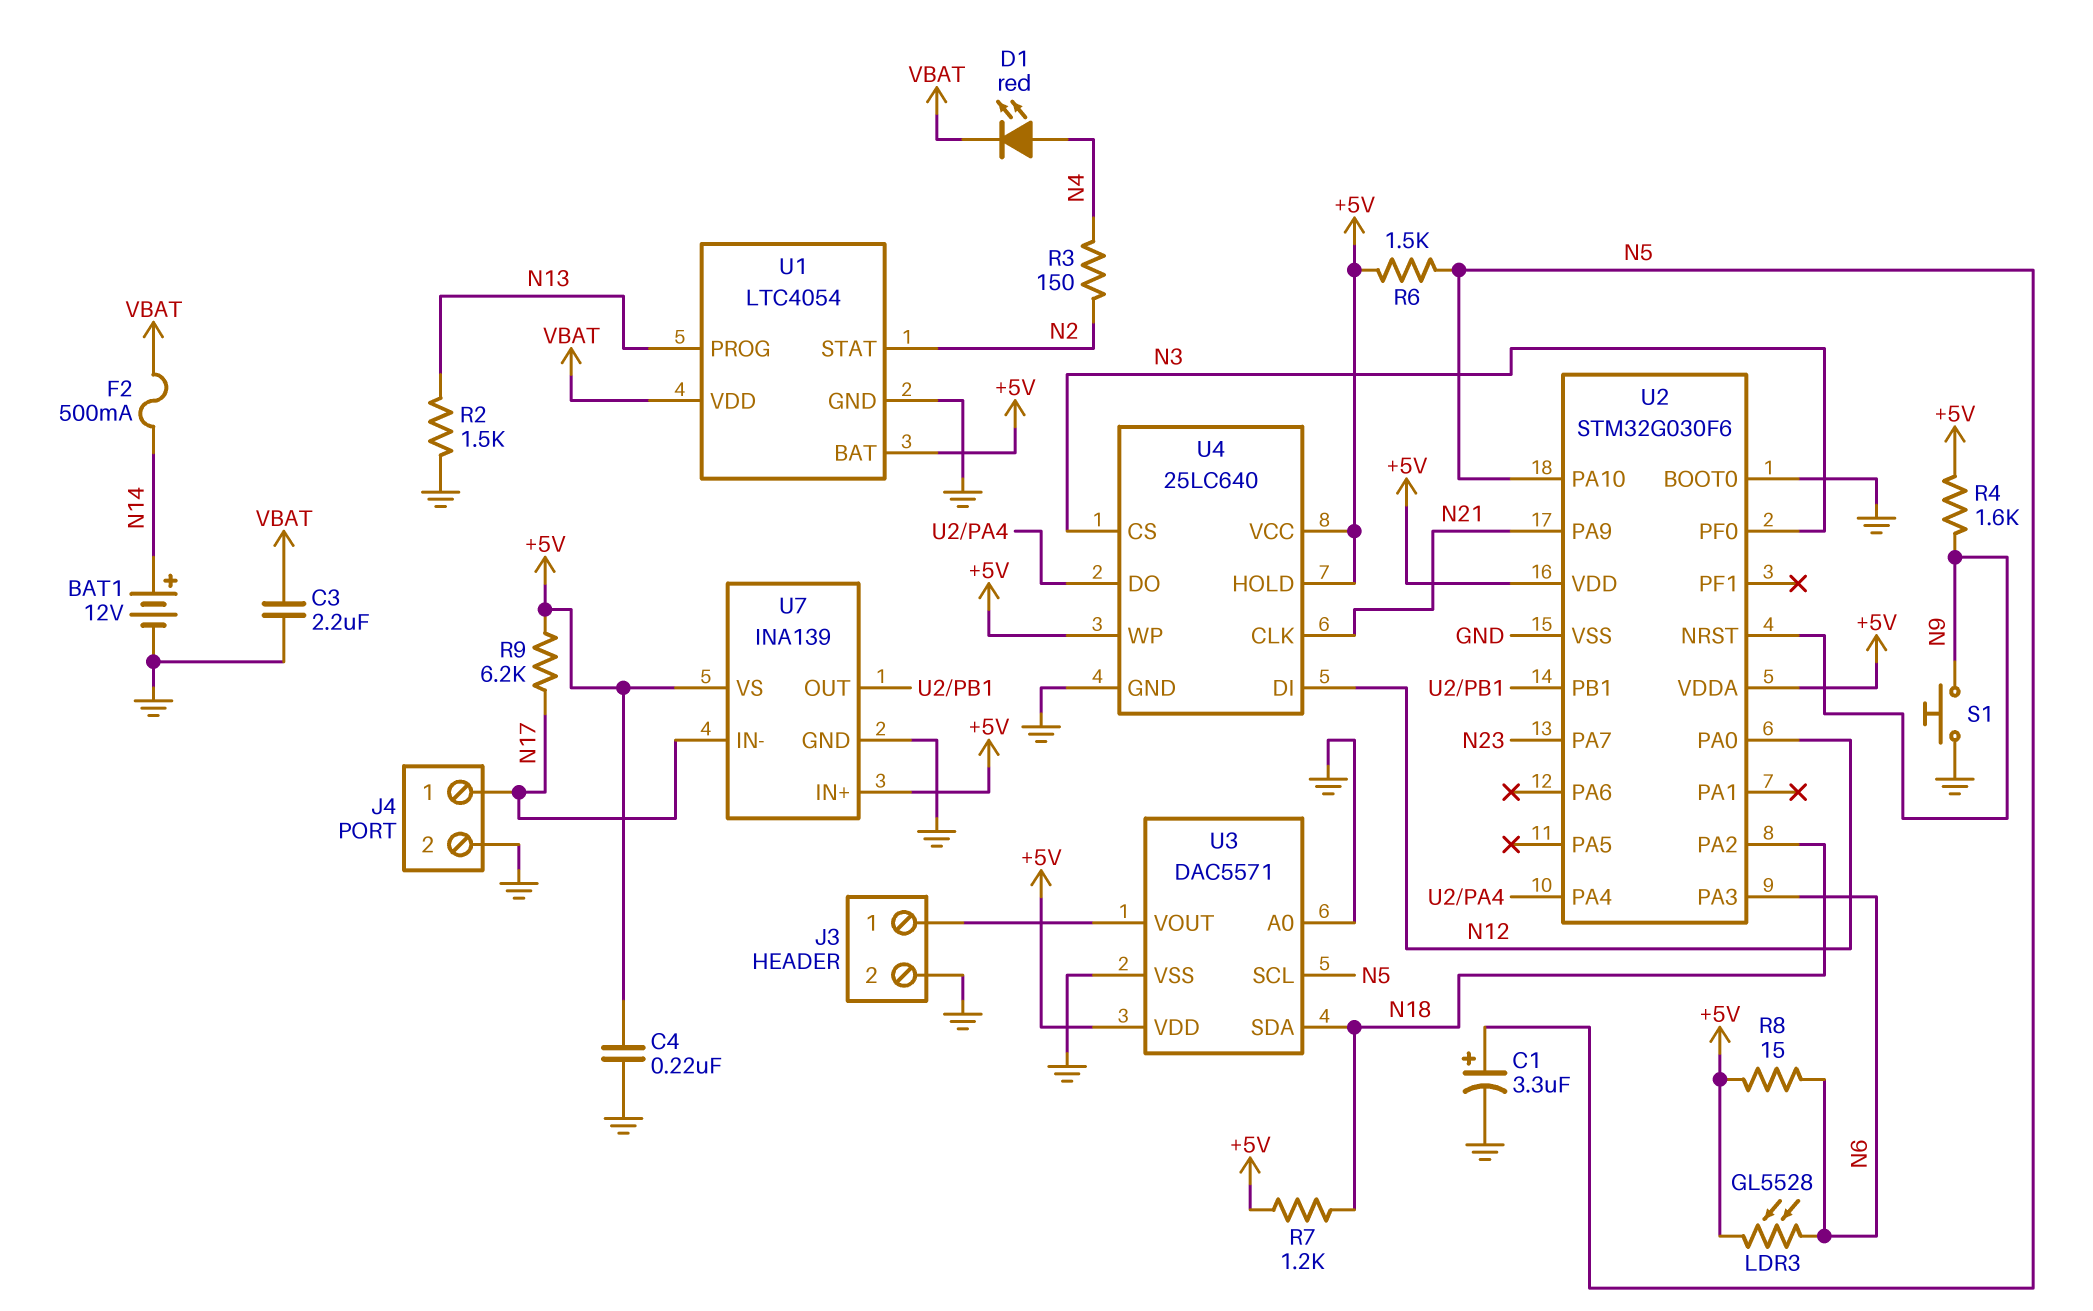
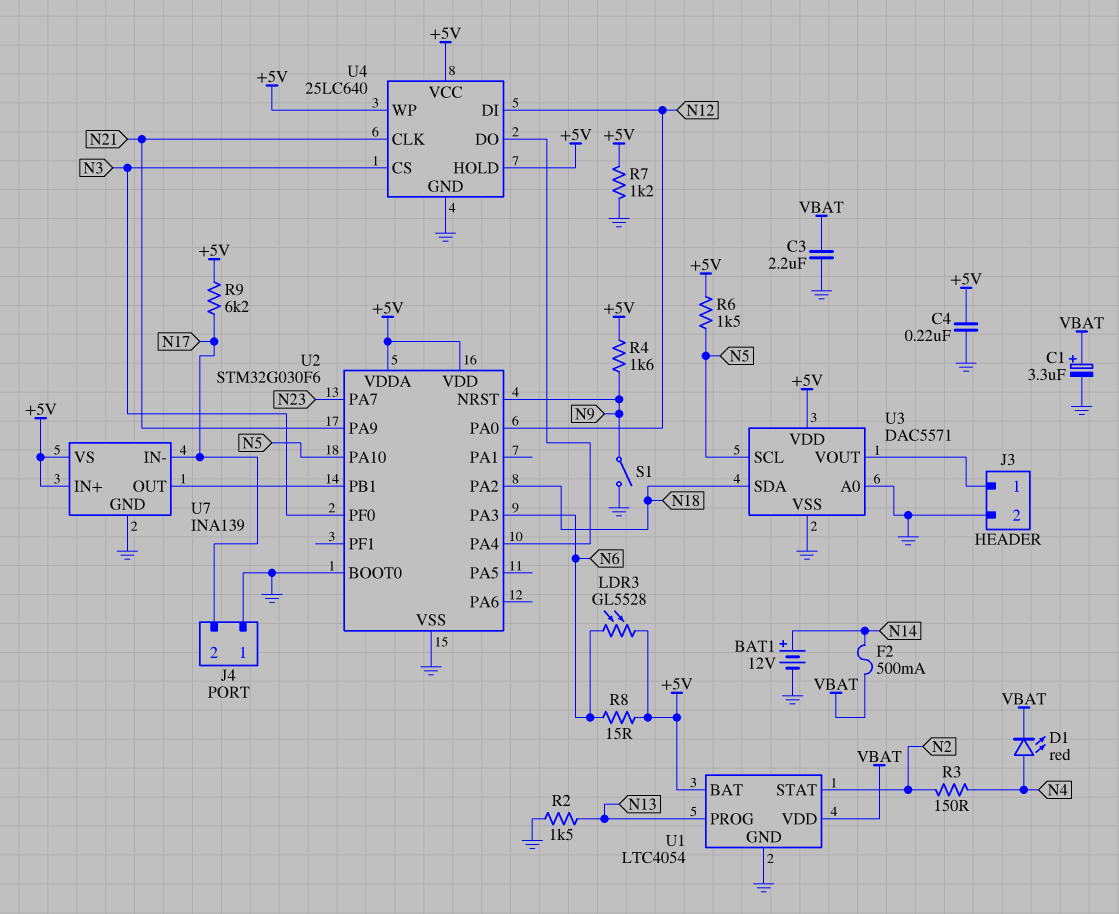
C1: 3.3uF (plus N5, minus GND) -> 3.3uF (plus VBAT, minus GND)
J4 pin 1: N17 -> GND
J4 pin 2: GND -> N17
R7: 1.2k (+5V, N18) -> 1.2k (+5V, GND)
S1: button (GND, N9) -> switch (GND, N9)

